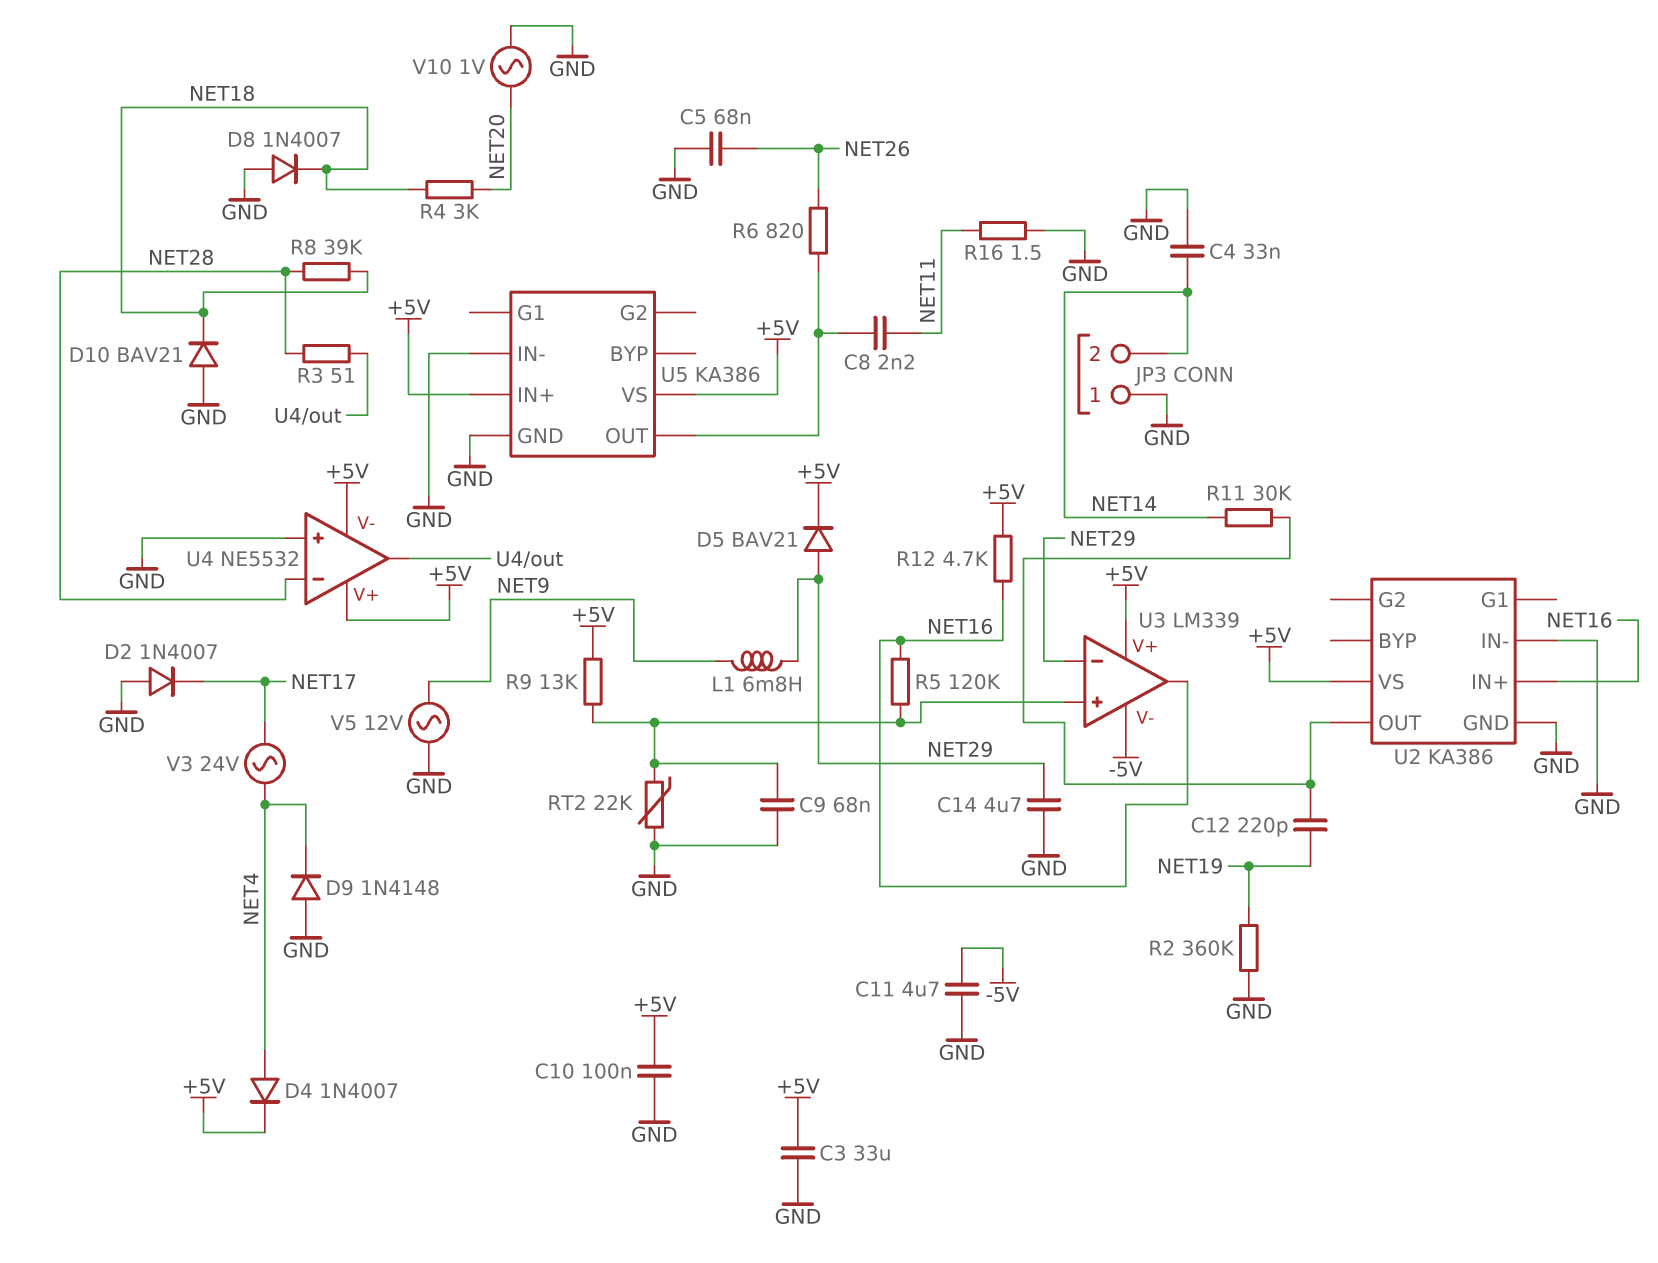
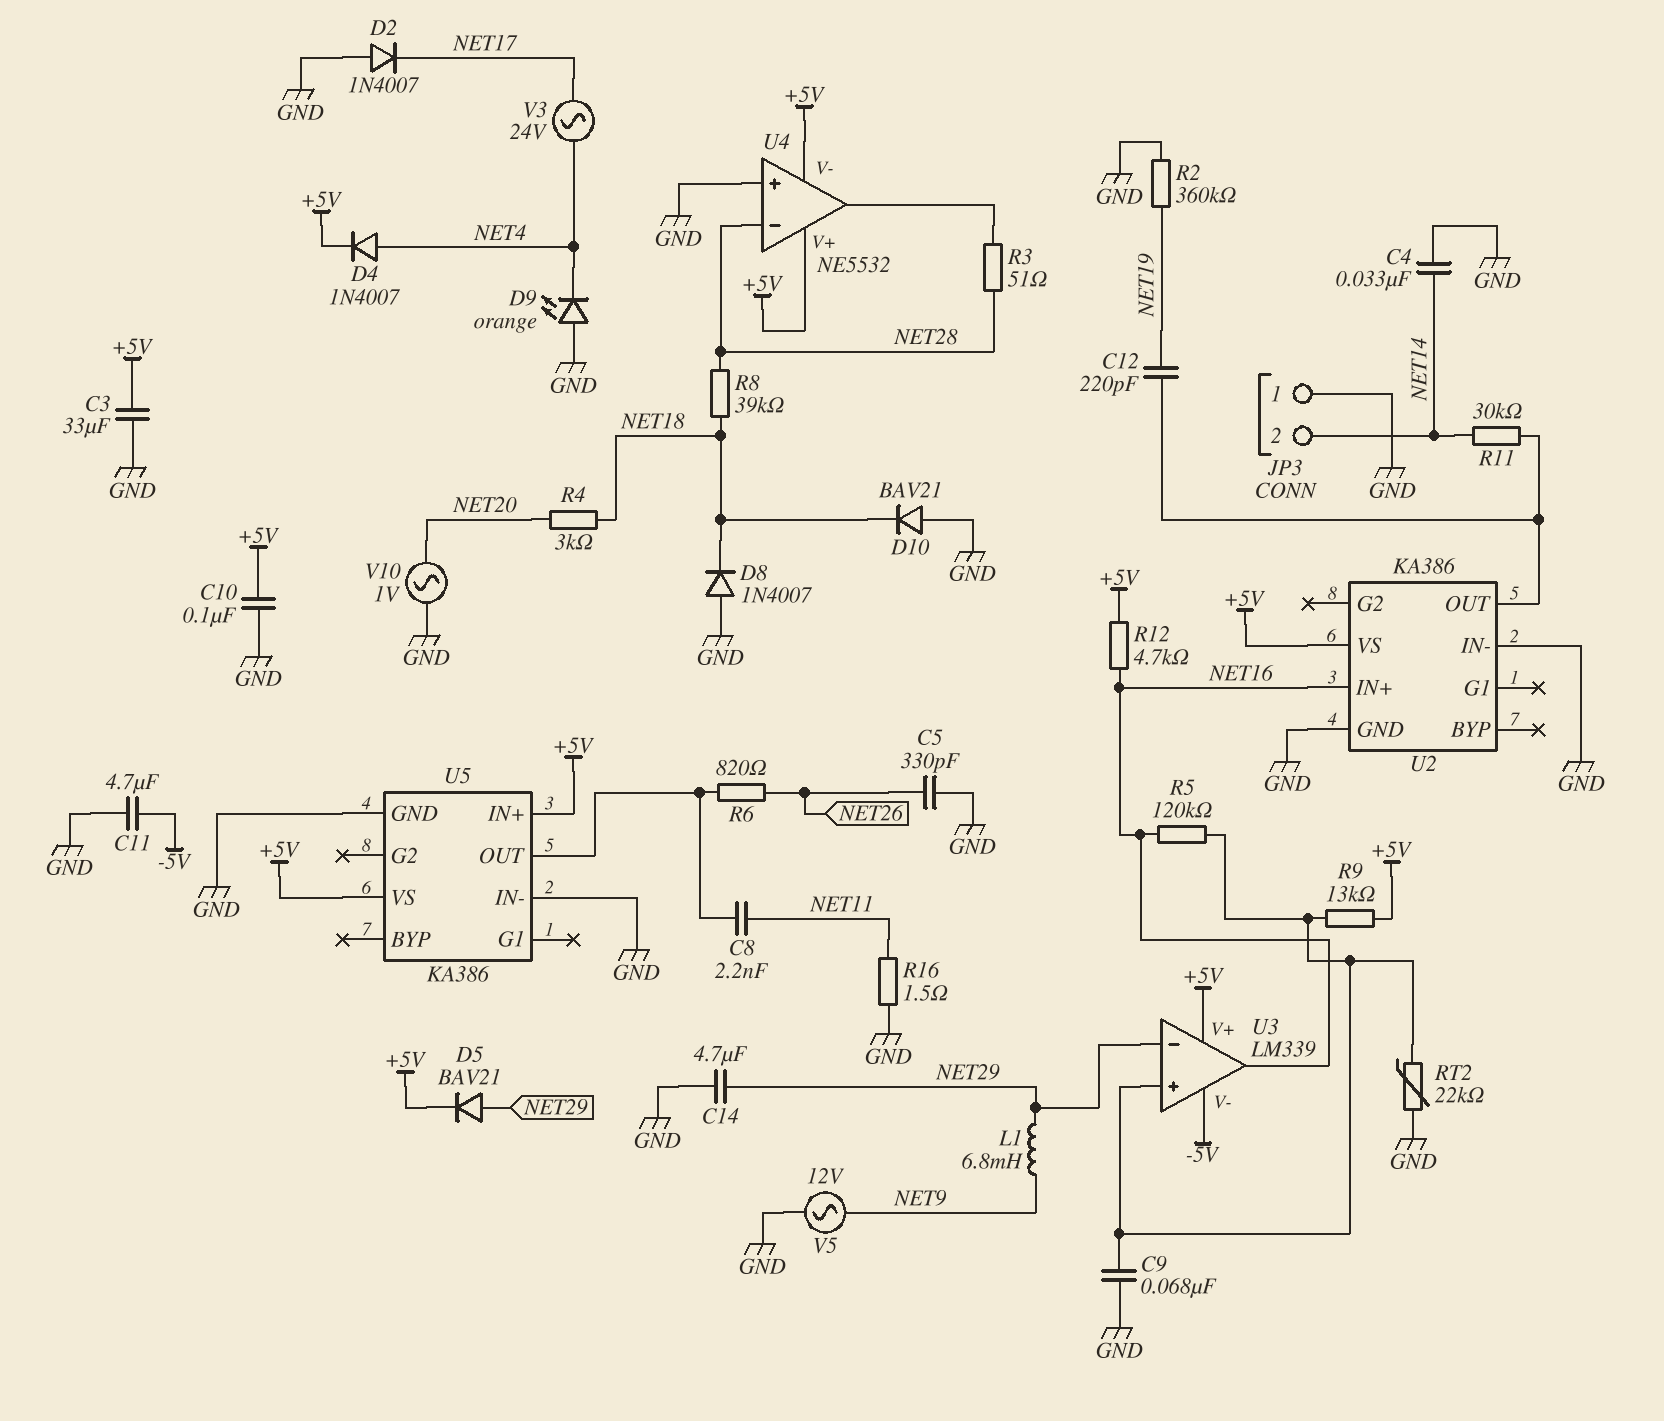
C5: 68nF (GND, NET26) -> 330pF (GND, NET26)
D9: diode 1N4148 (A GND, K NET4) -> LED orange (A GND, K NET4)

